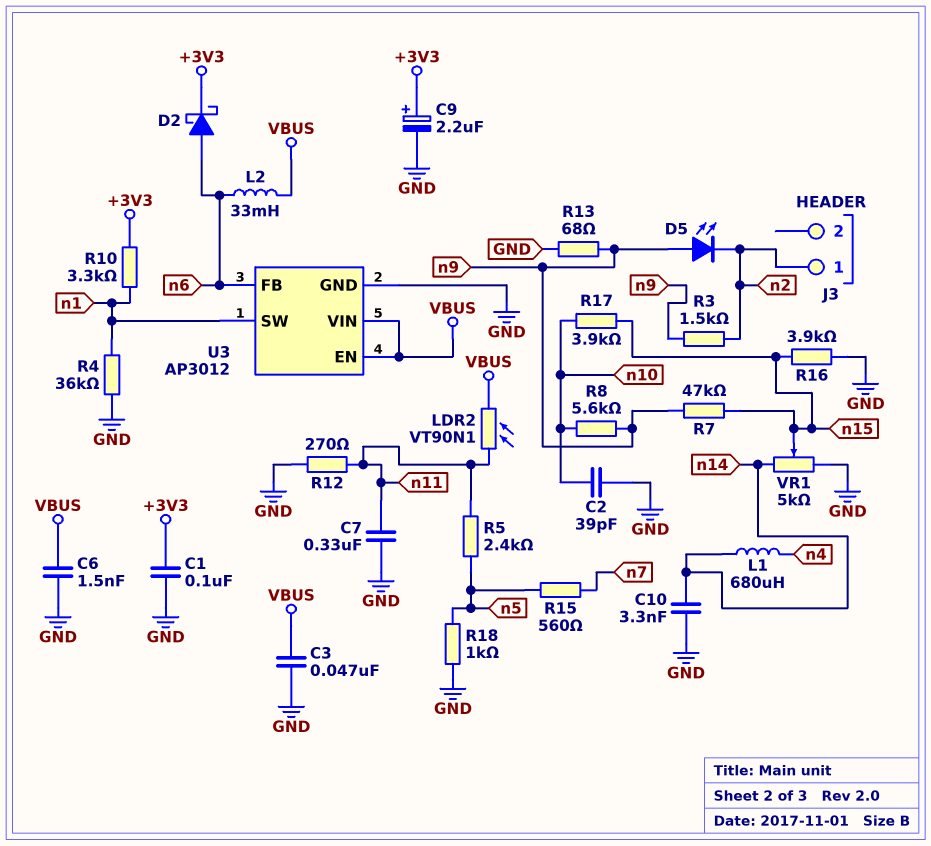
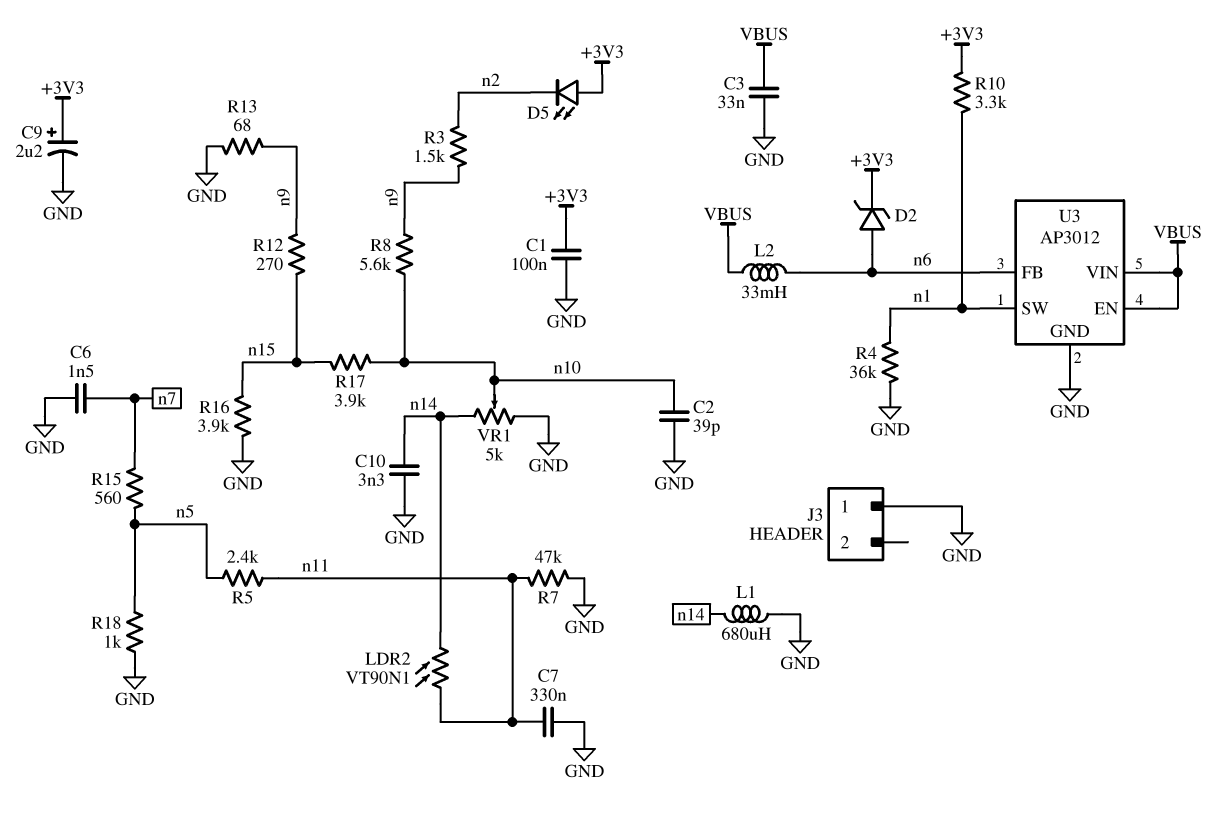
C3: 47nF (GND, VBUS) -> 33nF (GND, VBUS)
C6: 1.5nF (GND, VBUS) -> 1.5nF (GND, n7)
D2: schottky (A n6, K +3V3) -> zener (A n6, K +3V3)
D5: LED (A n9, K n2) -> LED (A +3V3, K n2)
J3 pin 1: n2 -> GND
L1: 680uH (n4, n14) -> 680uH (GND, n14)
LDR2: VT90N1 (VBUS, n11) -> VT90N1 (n11, n14)
R7: 47k (n9, n15) -> 47k (GND, n11)
R12: 270 (GND, n11) -> 270 (n9, n15)
VR1: 5k (GND, n14, wiper n15) -> 5k (GND, n14, wiper n10)

